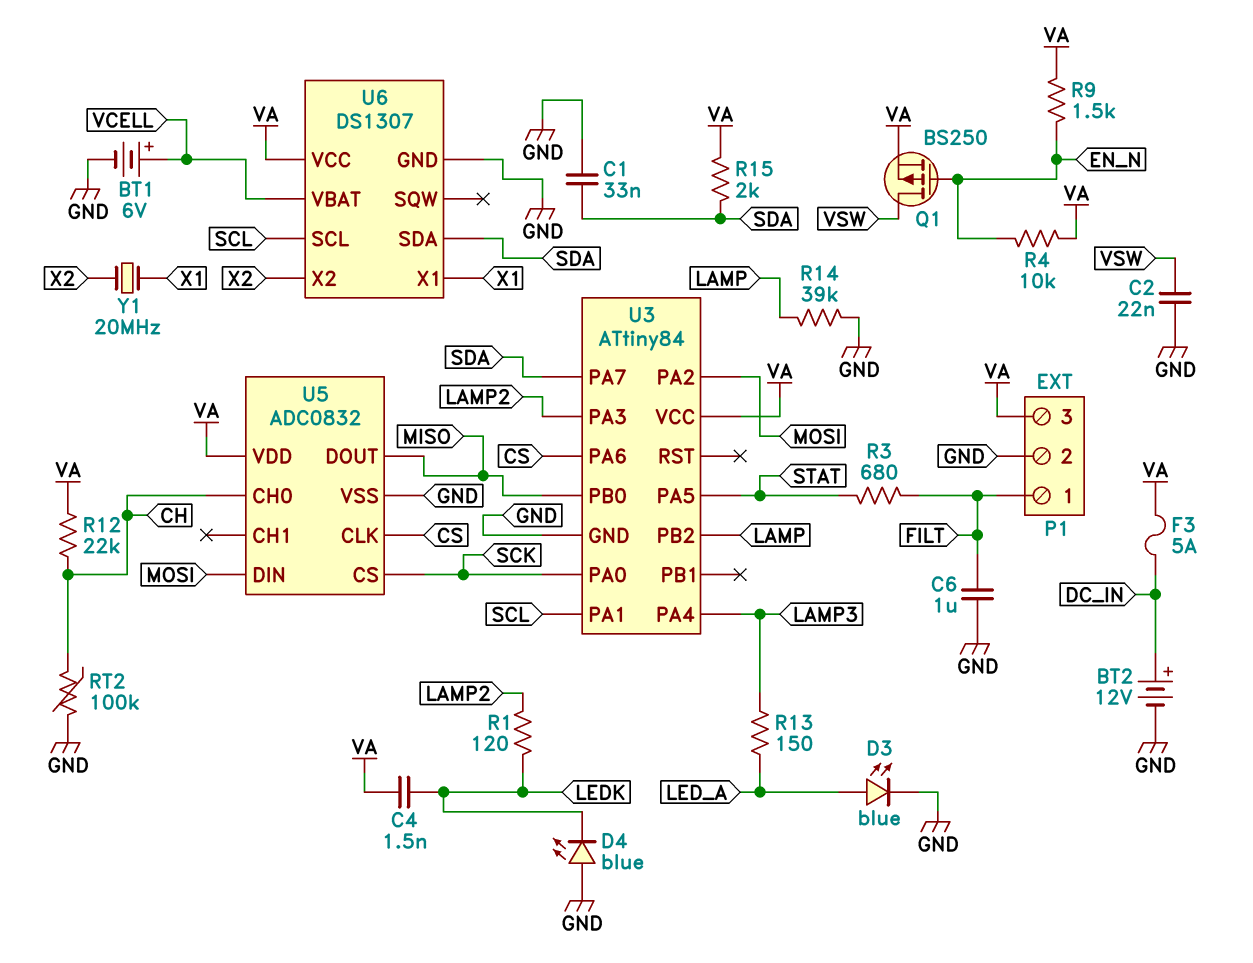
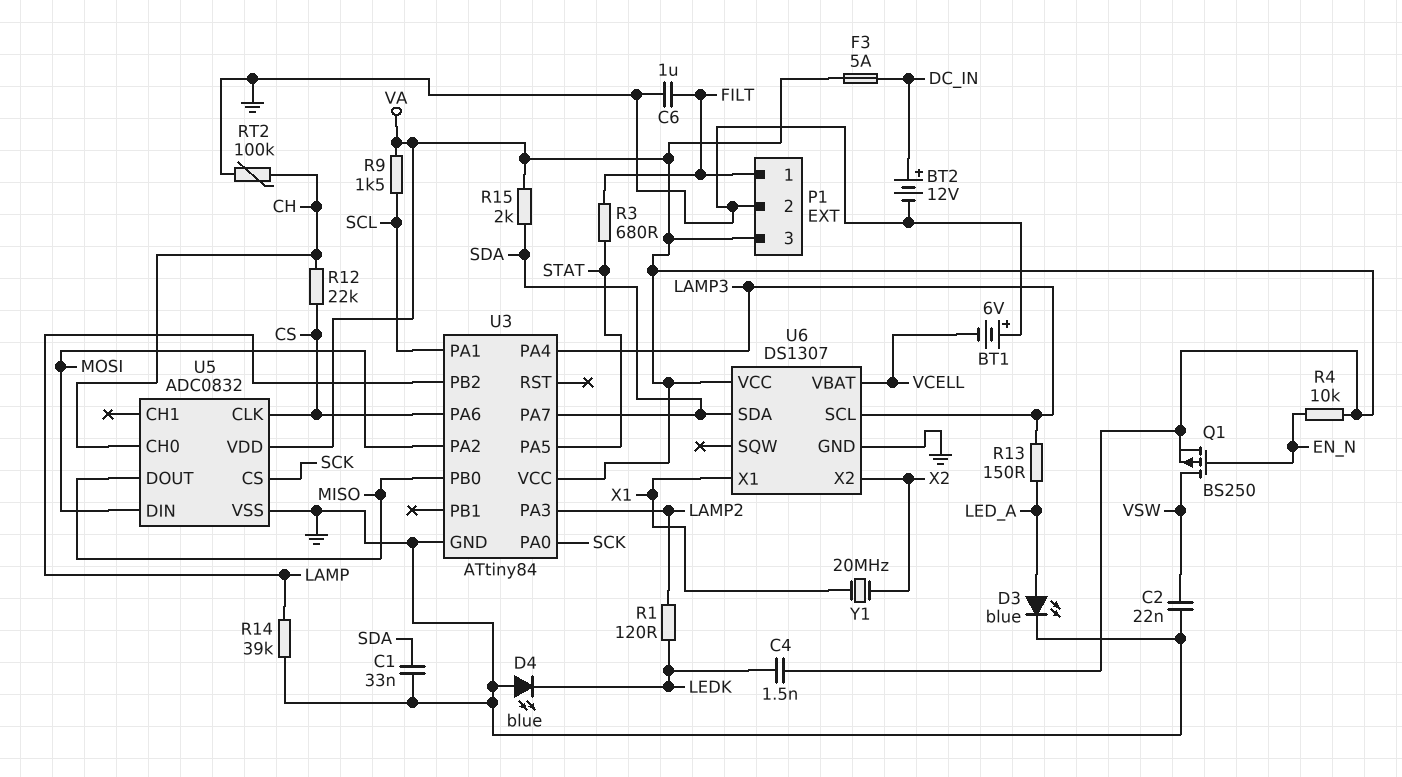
BT1: 6V (plus VCELL, minus GND) -> 6V (plus GND, minus VCELL)
R9: 1.5k (EN_N, VA) -> 1.5k (SCL, VA)
R12: 22k (CH, VA) -> 22k (CH, CS)
U6 pin SCL: SCL -> LAMP3

